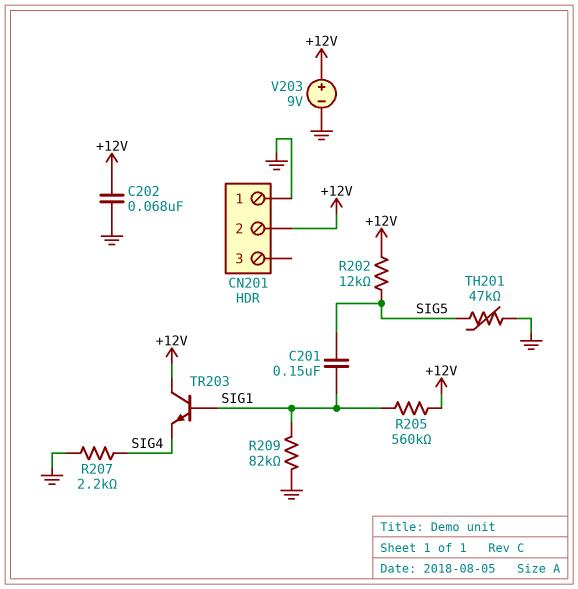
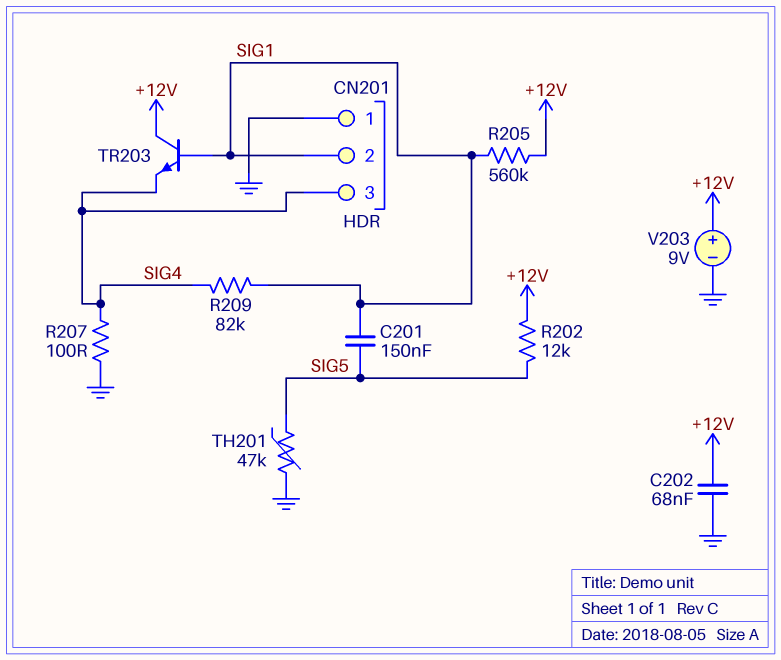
CN201 pin 2: +12V -> SIG1
CN201 pin 3: none -> SIG4
R207: 2.2k (GND, SIG4) -> 100 (GND, SIG4)
R209: 82k (GND, SIG1) -> 82k (SIG1, SIG4)

